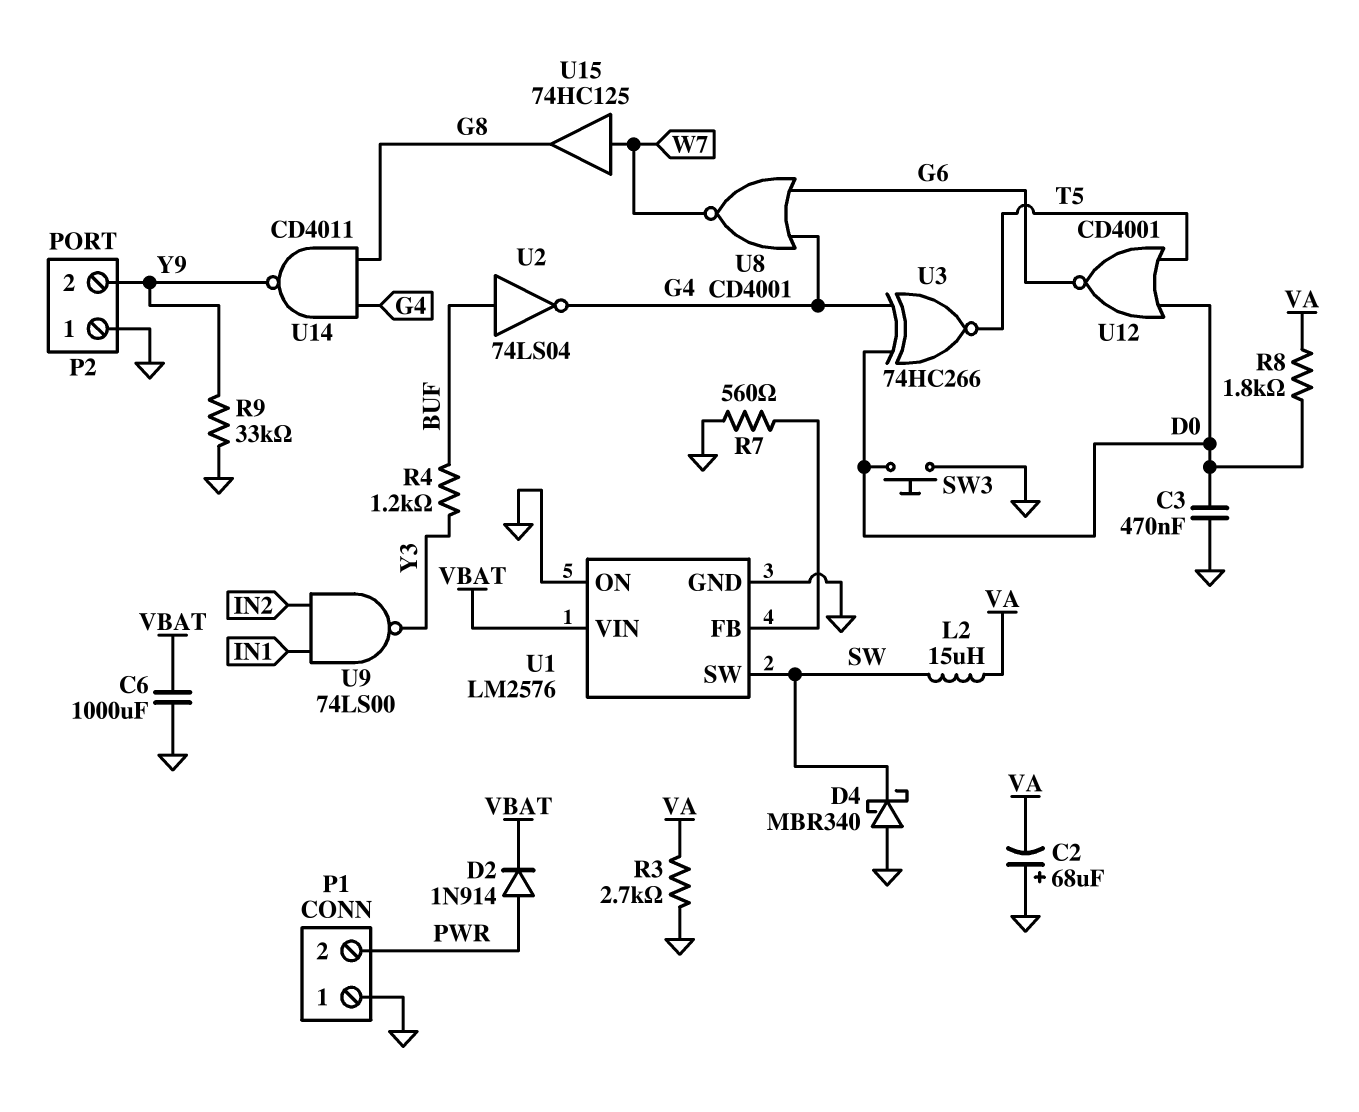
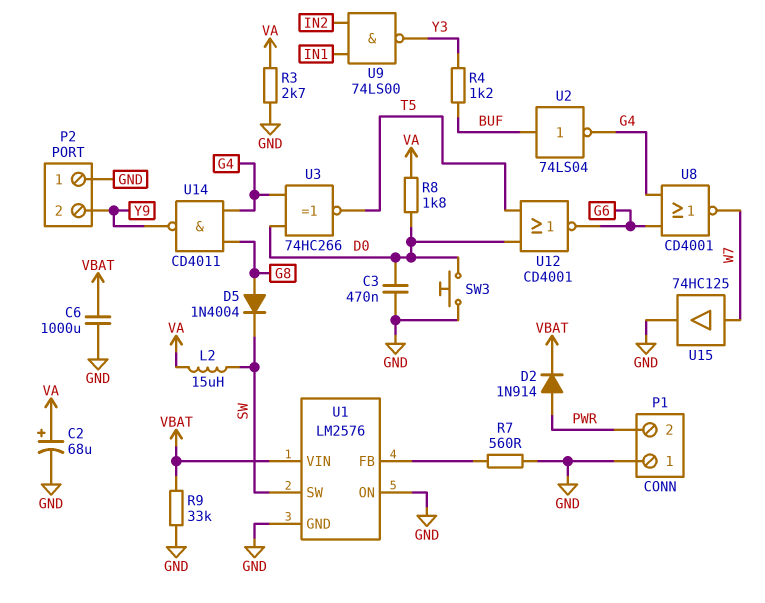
C2: 68uF (plus GND, minus VA) -> 68uF (plus VA, minus GND)
D4: schottky MBR340 (A GND, K SW) -> none
D5: none -> diode 1N4004 (A G8, K SW)
R9: 33k (GND, Y9) -> 33k (GND, VBAT)
U15: buffer 74HC125 (in W7, out G8) -> buffer 74HC125 (in W7, out GND)

